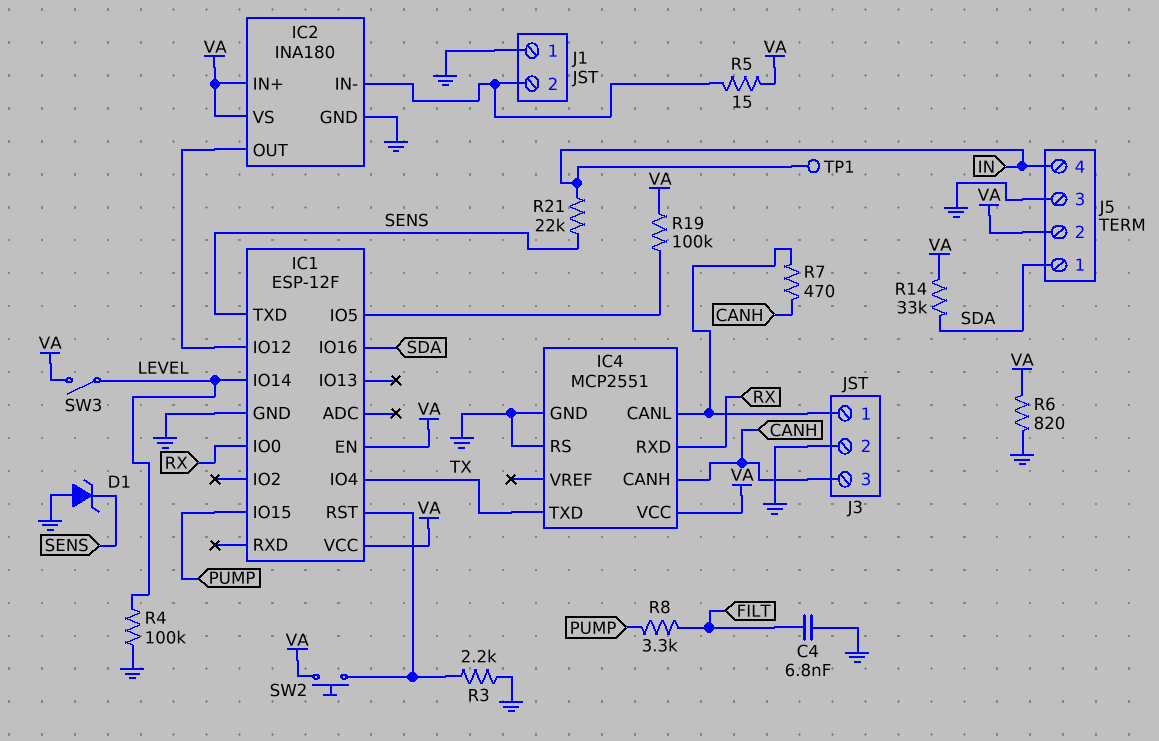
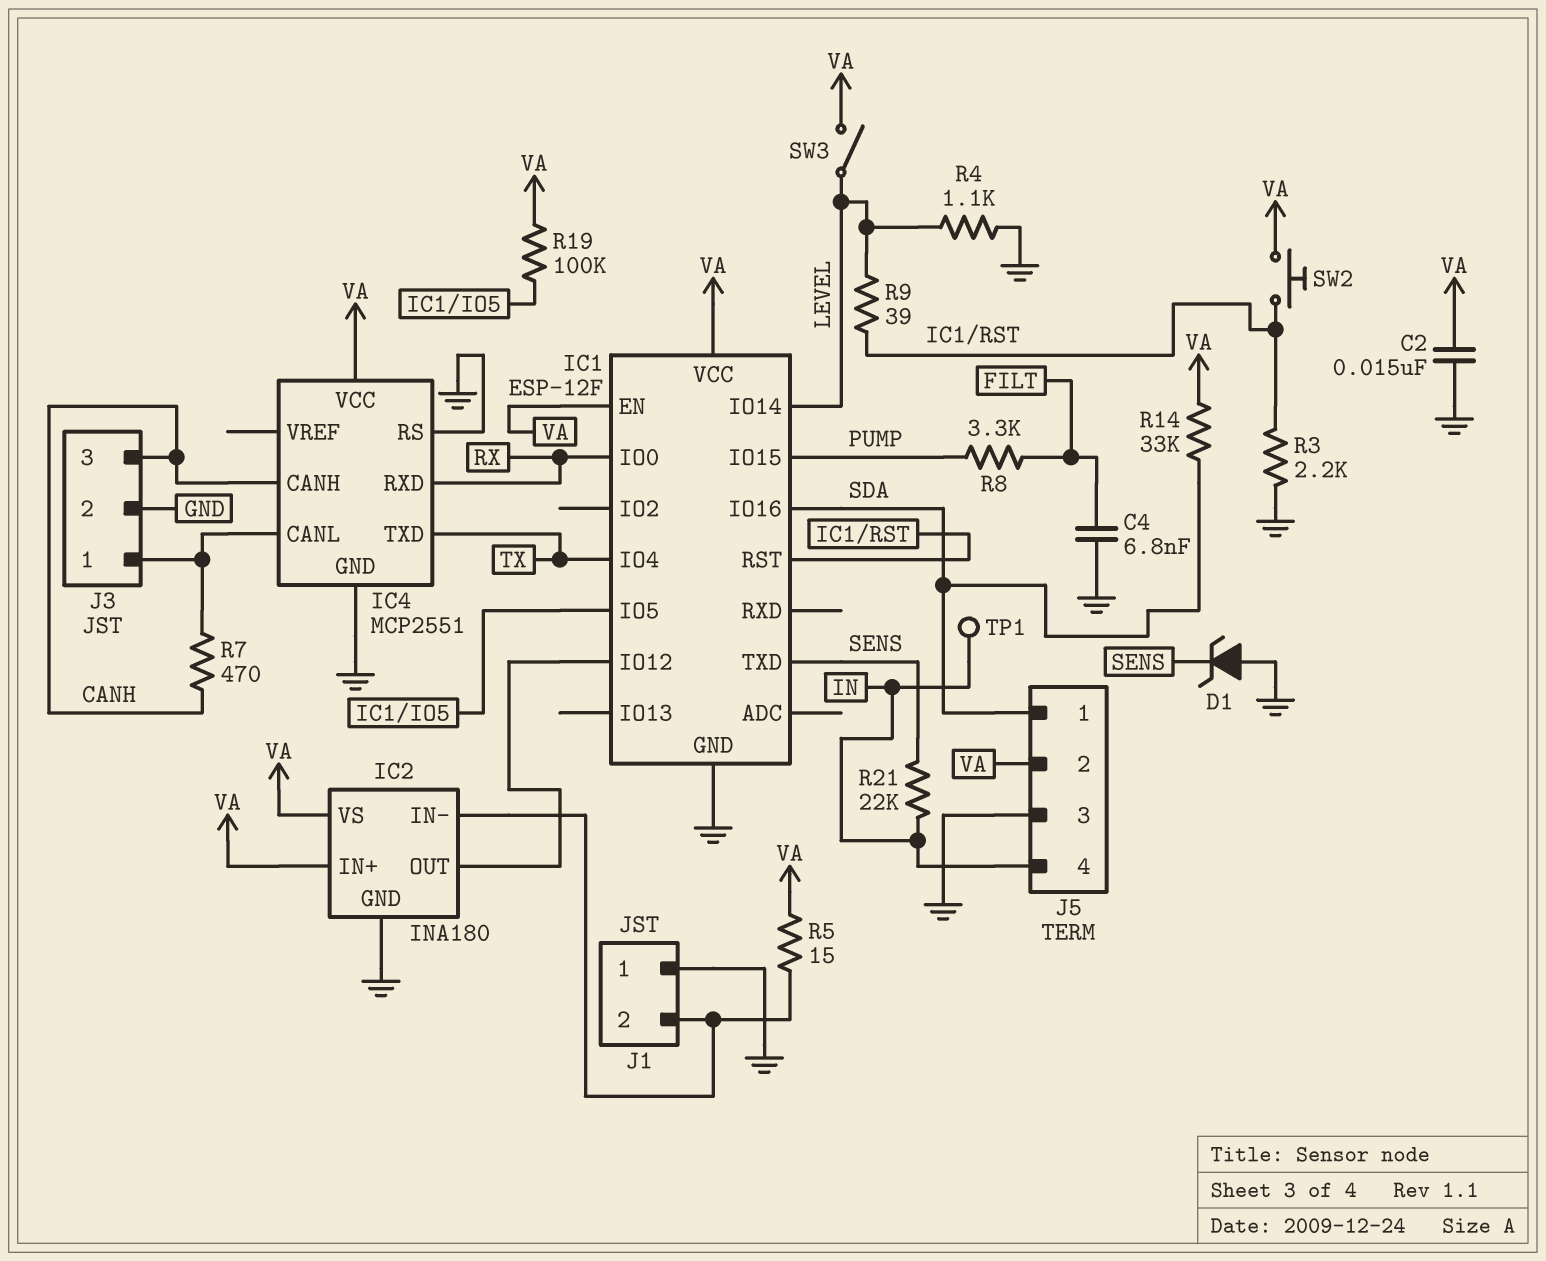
C2: none -> 15nF (GND, VA)
R4: 100k (GND, LEVEL) -> 1.1k (GND, LEVEL)
R6: 820 (GND, VA) -> none
R9: none -> 39 (IC1/RST, LEVEL)

